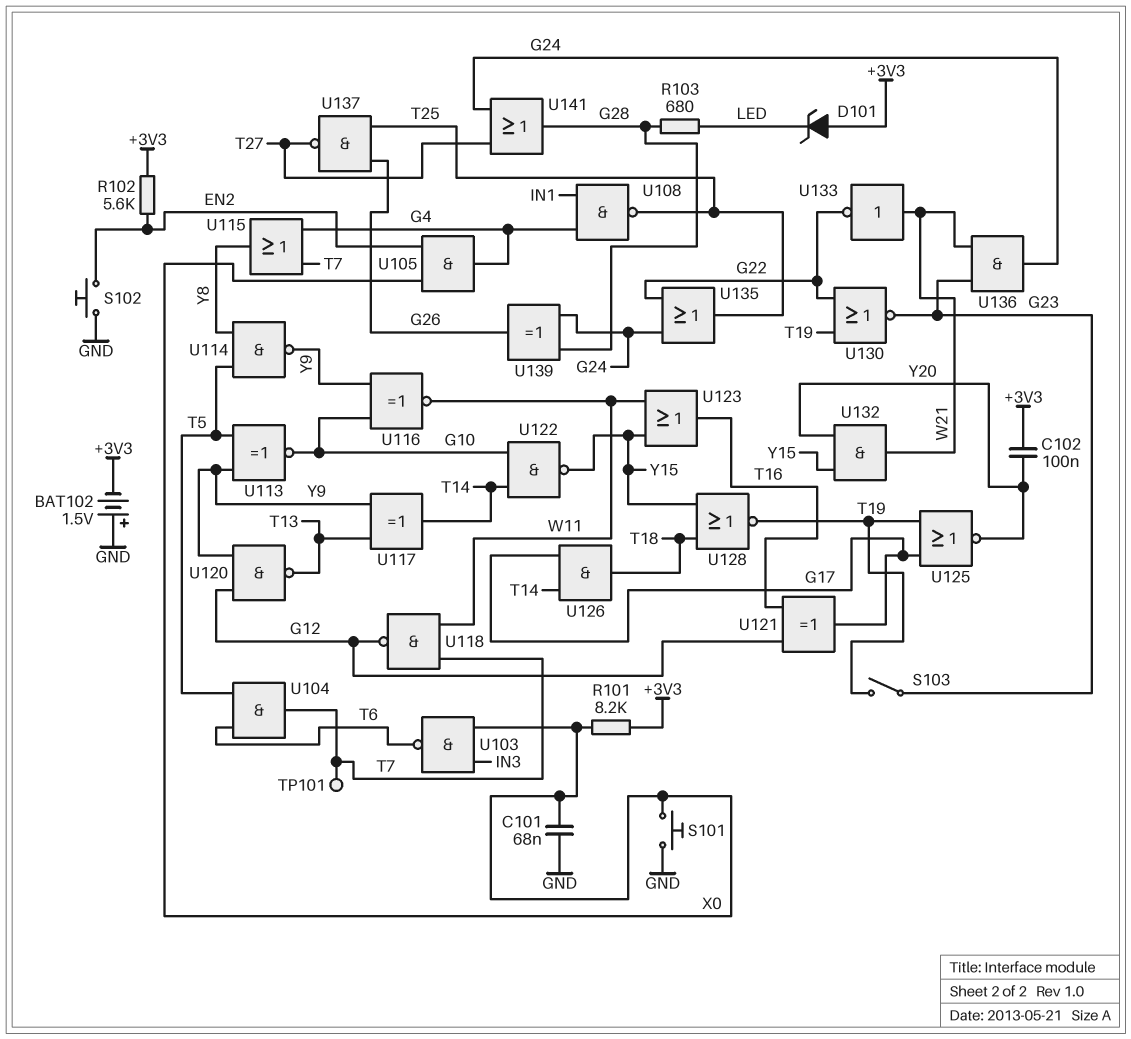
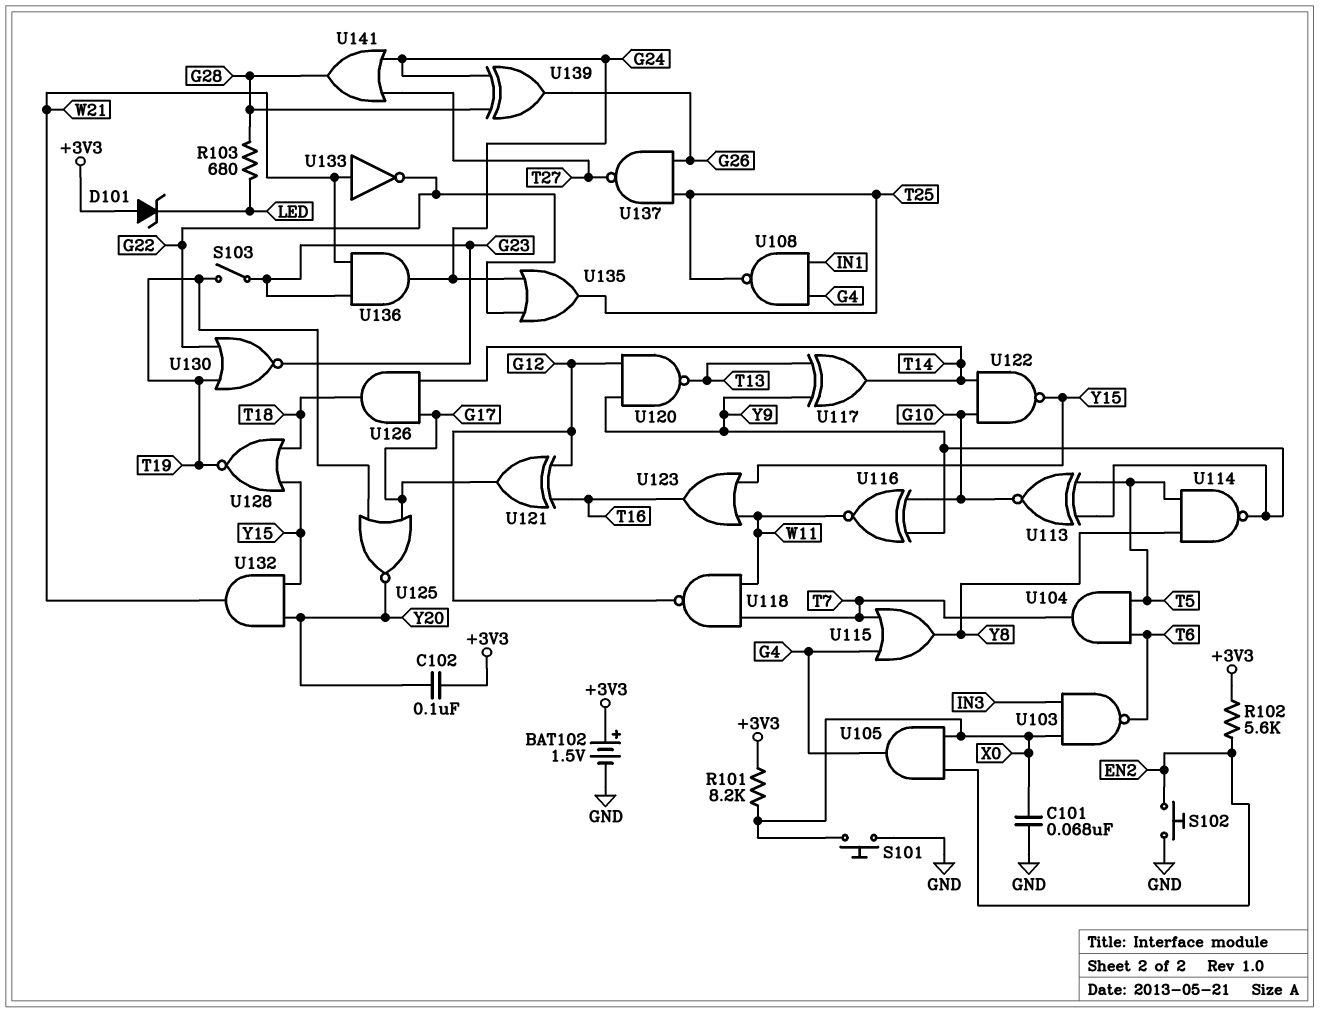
BAT102: 1.5V (plus GND, minus +3V3) -> 1.5V (plus +3V3, minus GND)
TP101: test point (T7) -> none

